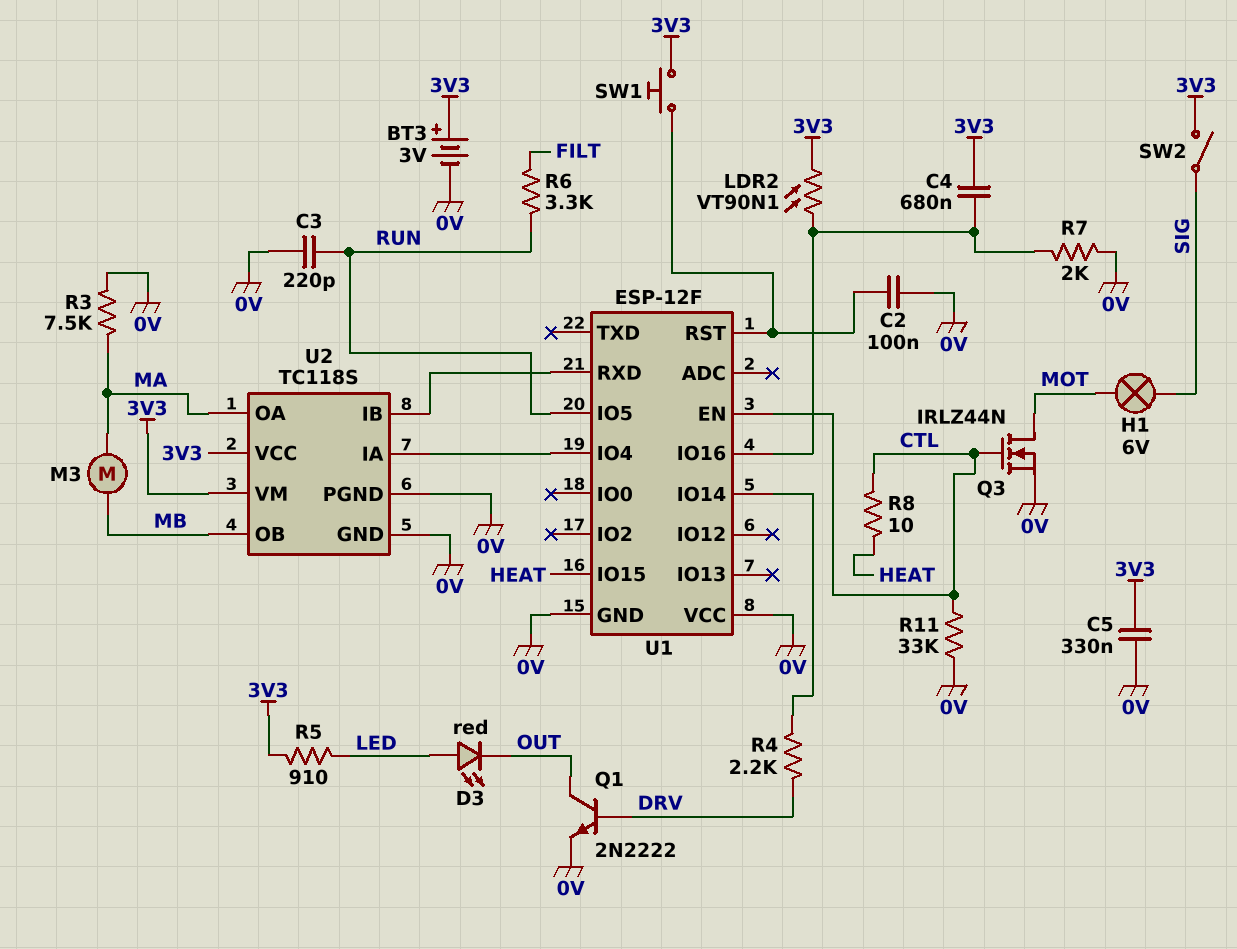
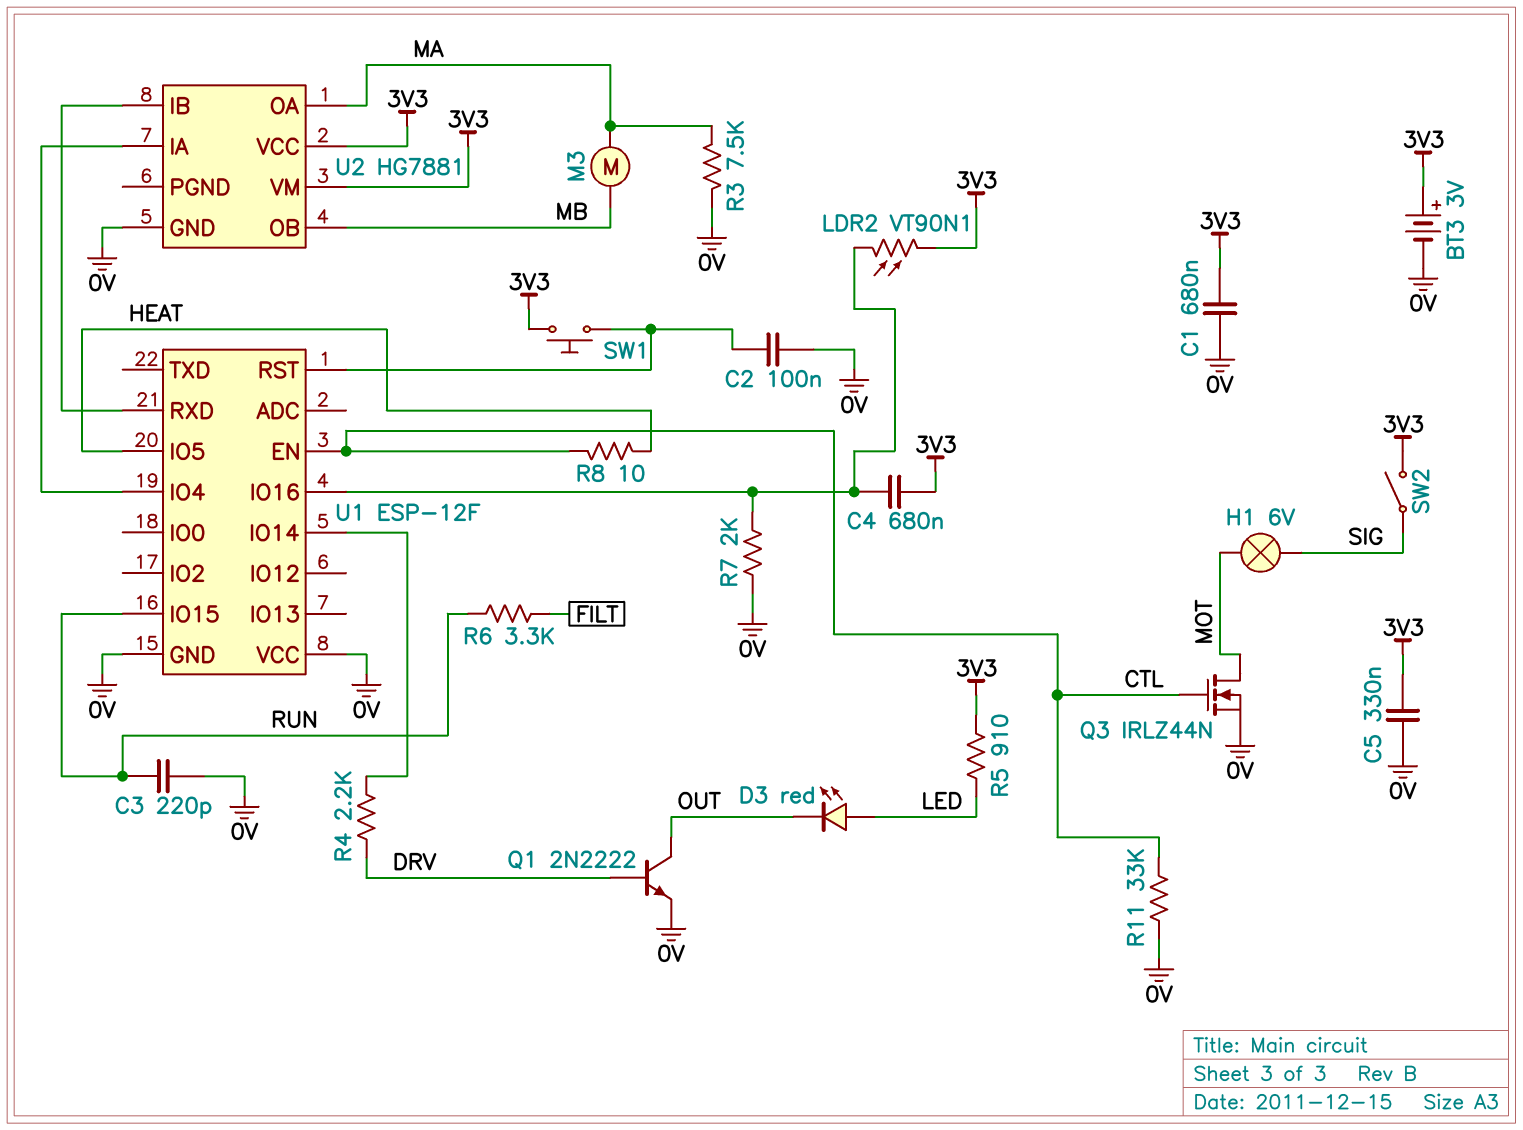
C1: none -> 680nF (0V, 3V3)
U1 pin IO5: RUN -> HEAT
U1 pin IO15: HEAT -> RUN
U2: TC118S -> HG7881
U2 pin PGND: 0V -> none

